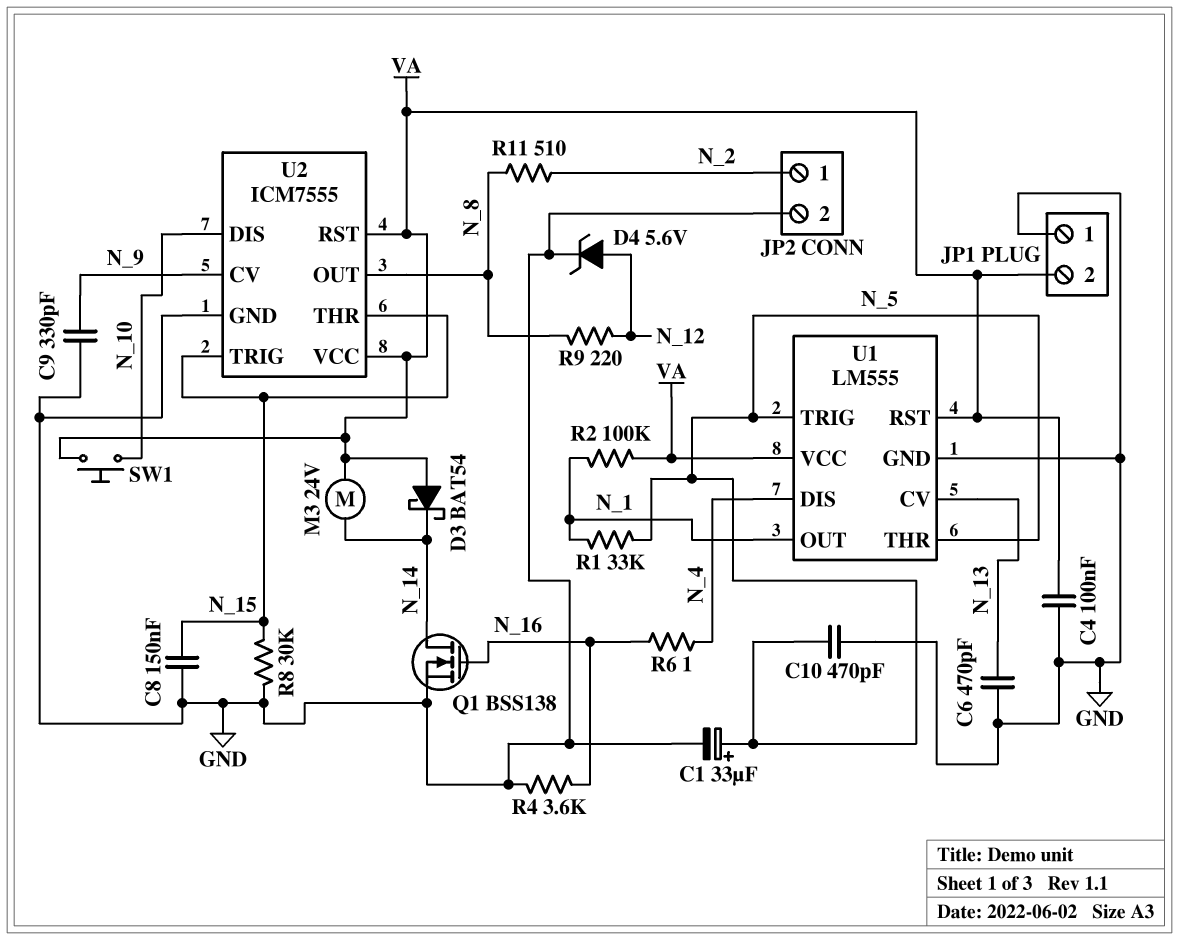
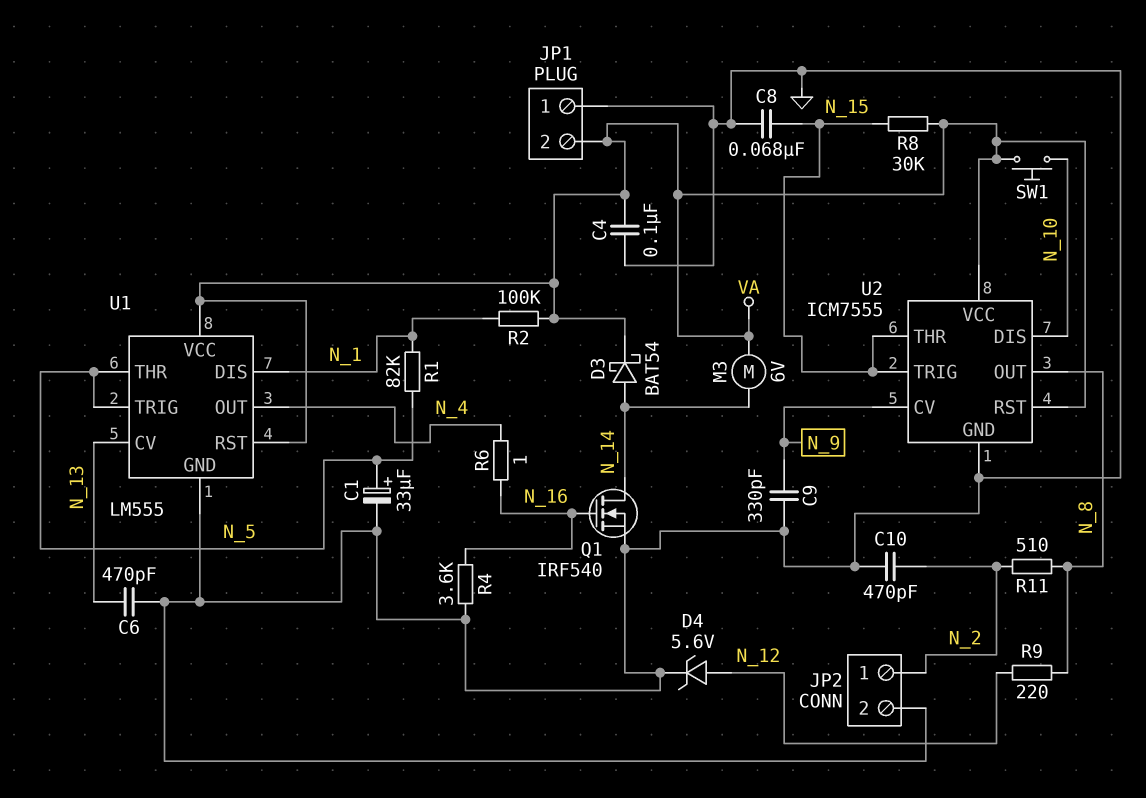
C8: 150nF (GND, N_15) -> 68nF (GND, N_15)
C10: 470pF (GND, N_5) -> 470pF (GND, N_2)
D3: schottky BAT54 (A VA, K N_14) -> schottky BAT54 (A N_14, K VA)
M3: motor 24V (N_14, VA) -> motor 6V (N_14, VA)
Q1: NMOS BSS138 (G N_16, D N_14, S GND) -> NMOS IRF540 (G N_16, D N_14, S GND)
R1: 33k (N_1, N_5) -> 82k (N_1, N_5)
R8: 30k (GND, N_15) -> 30k (N_15, VA)
U1 pin DIS: N_4 -> N_1
U1 pin OUT: N_1 -> N_4

